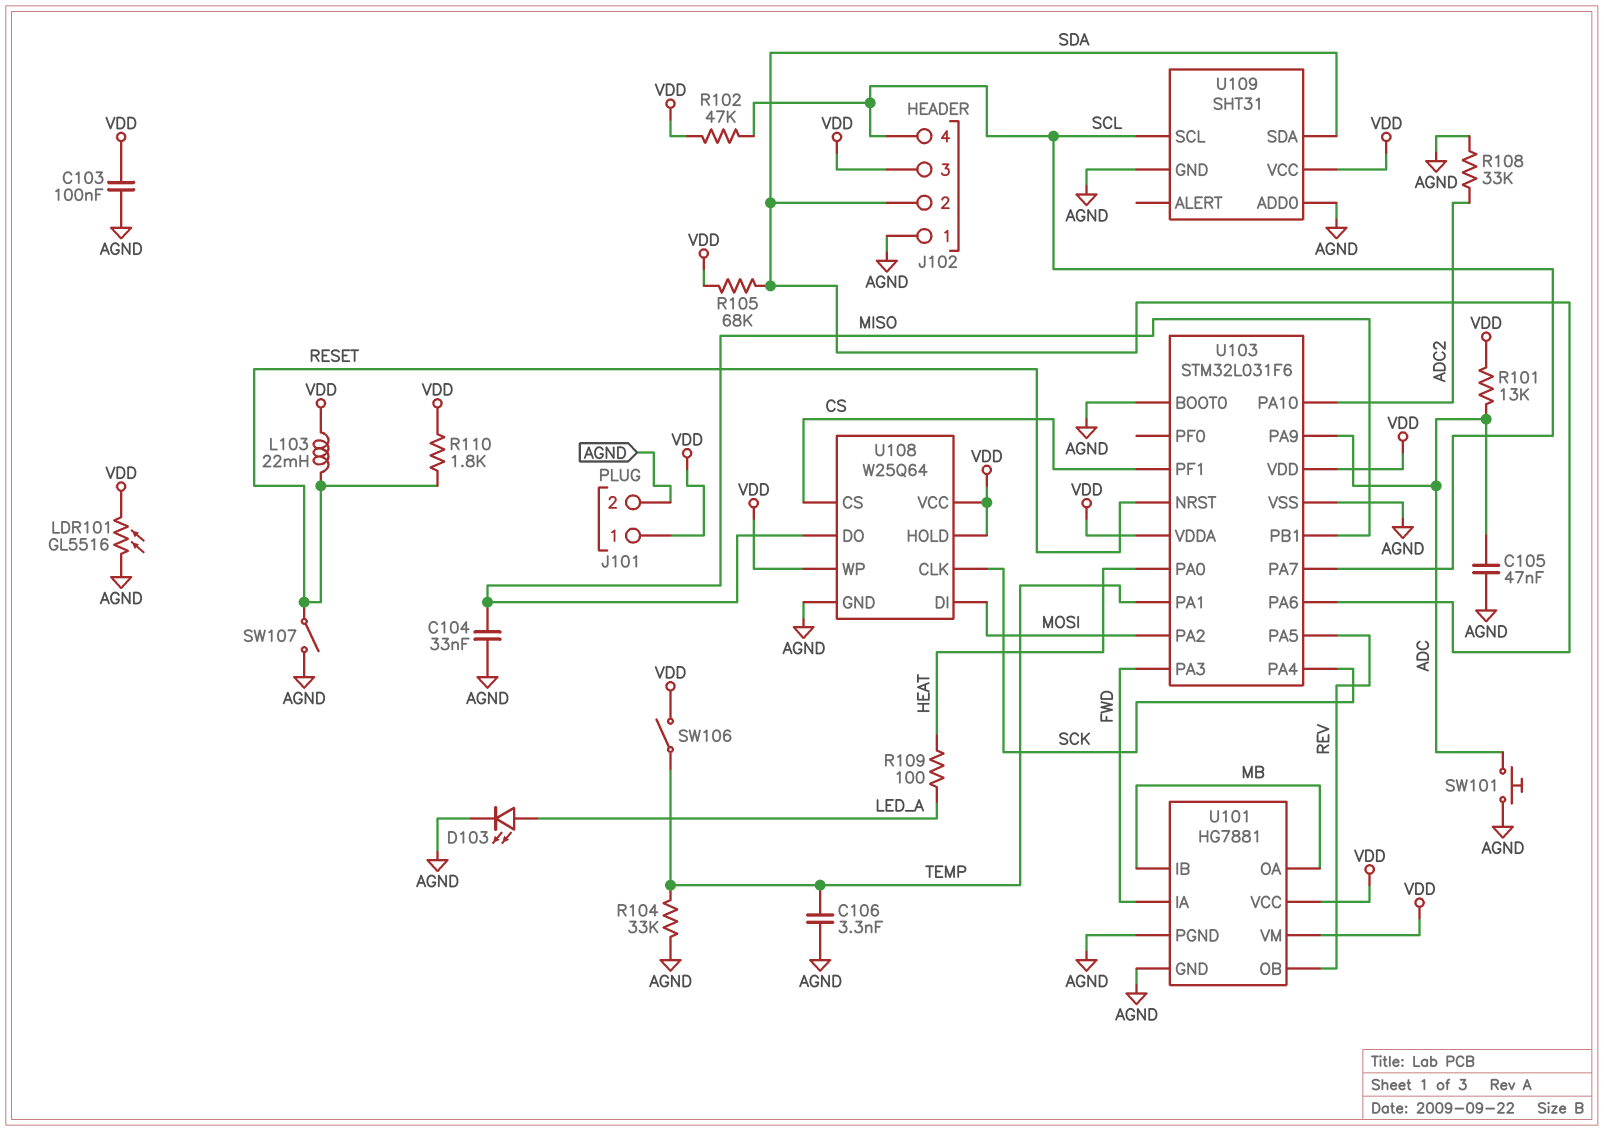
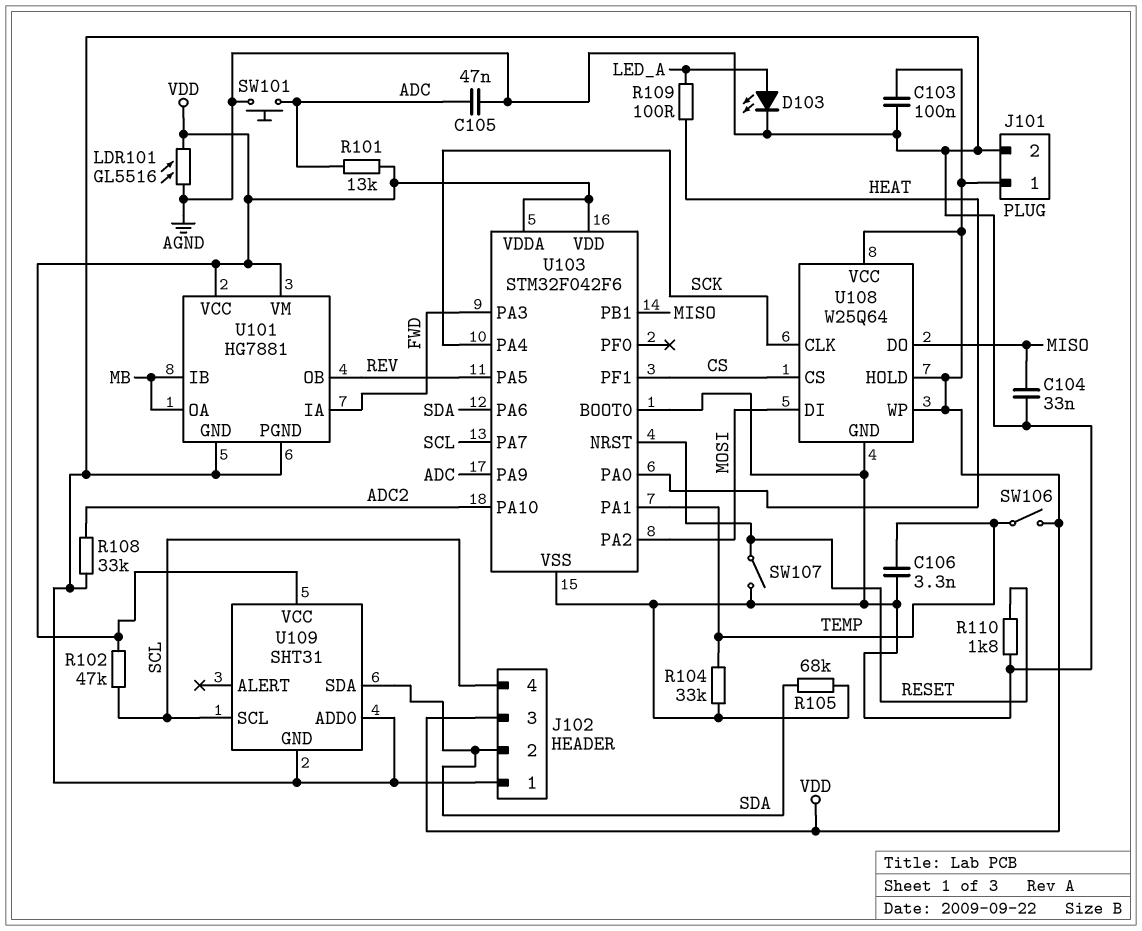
L103: 22mH (RESET, VDD) -> none
R105: 68k (SDA, VDD) -> 68k (AGND, SDA)
R110: 1.8k (RESET, VDD) -> 1.8k (AGND, RESET)
U103: STM32L031F6 -> STM32F042F6

